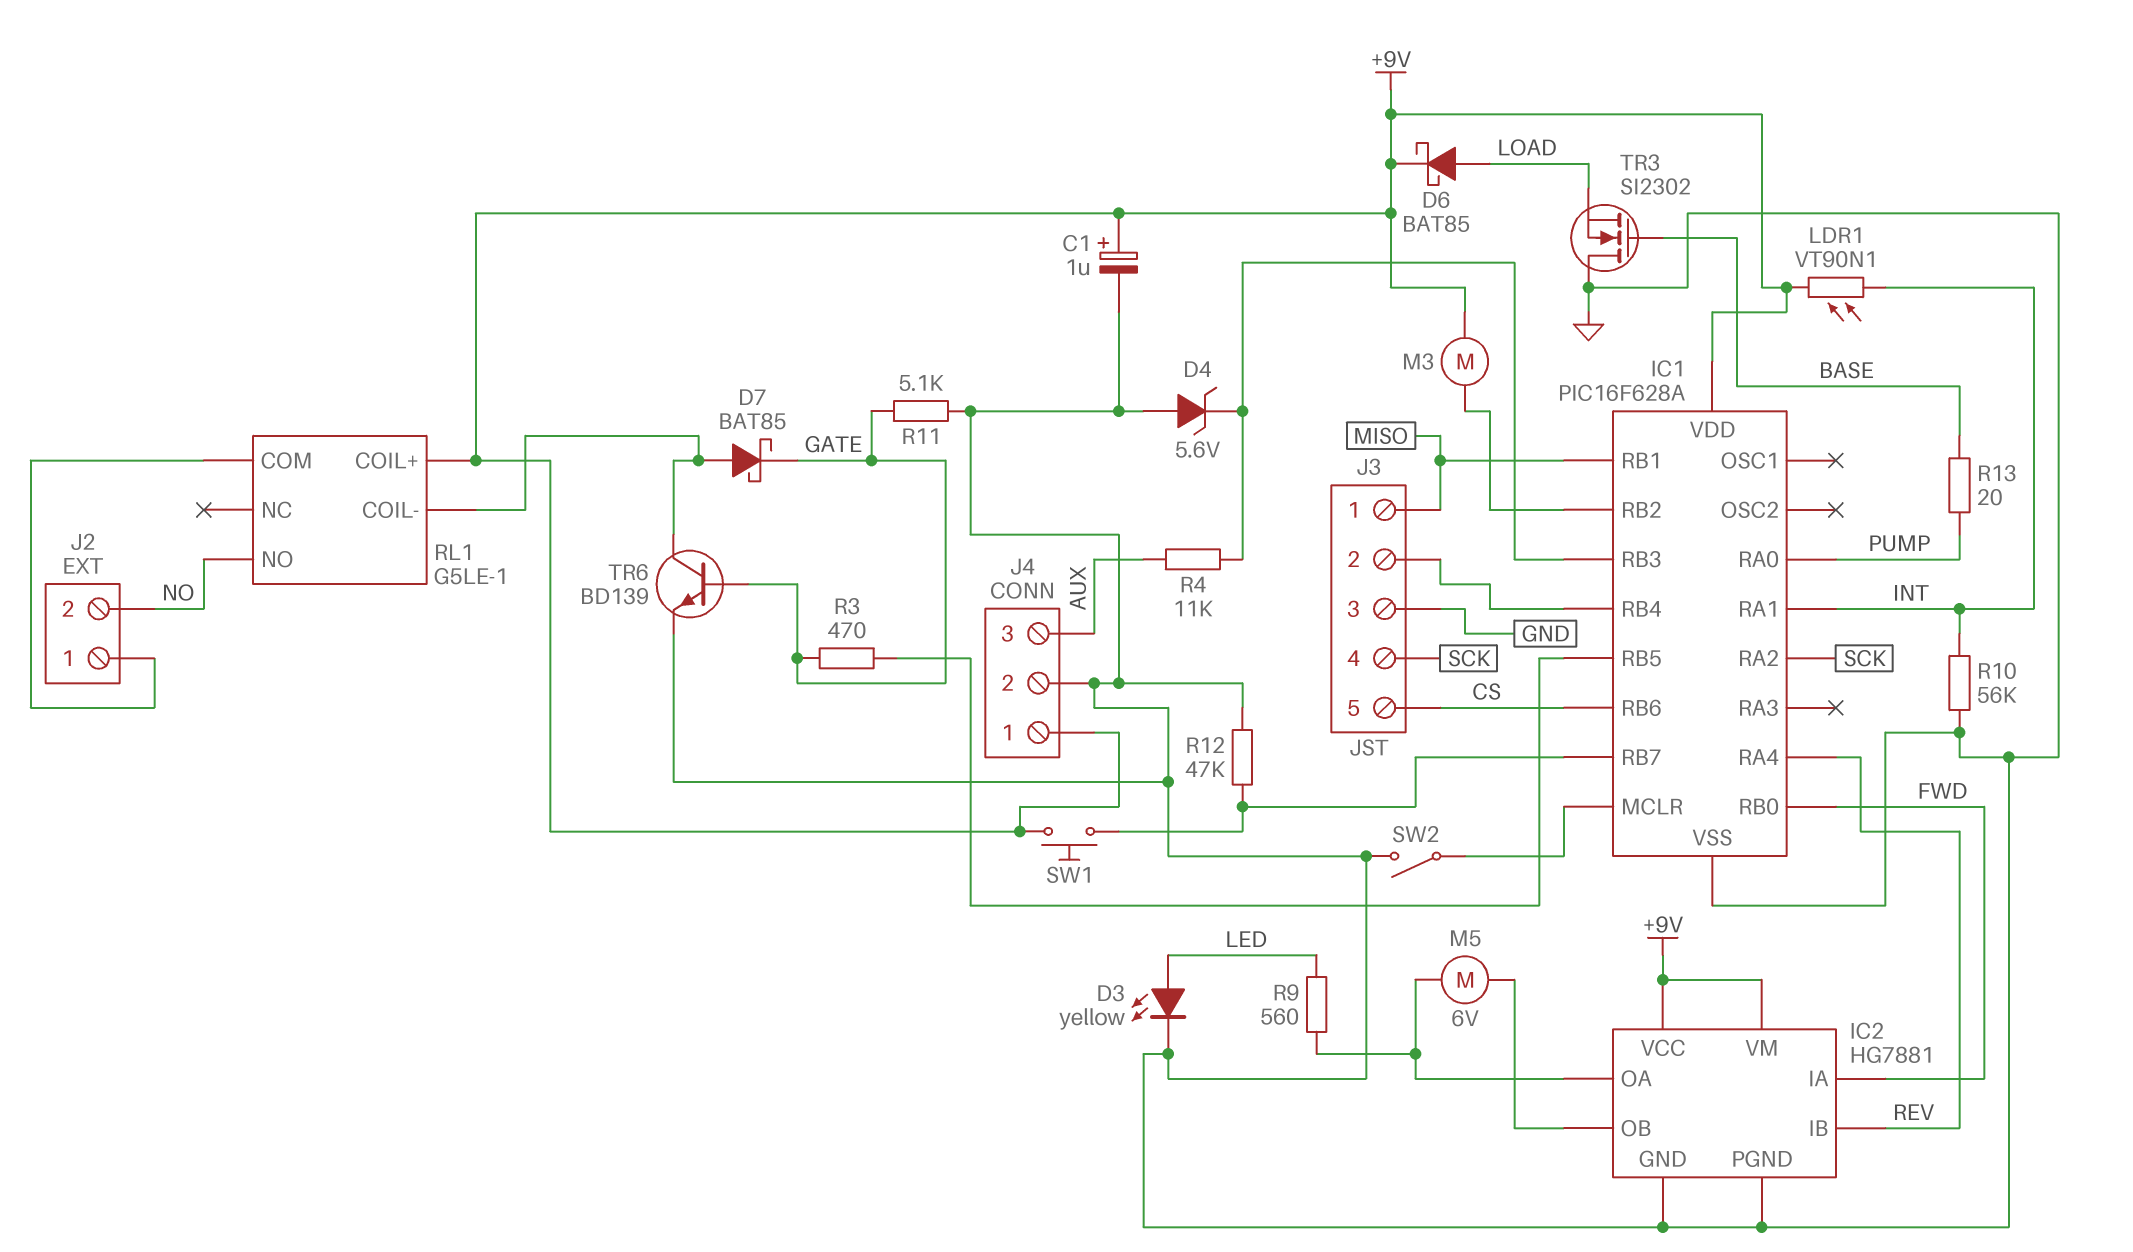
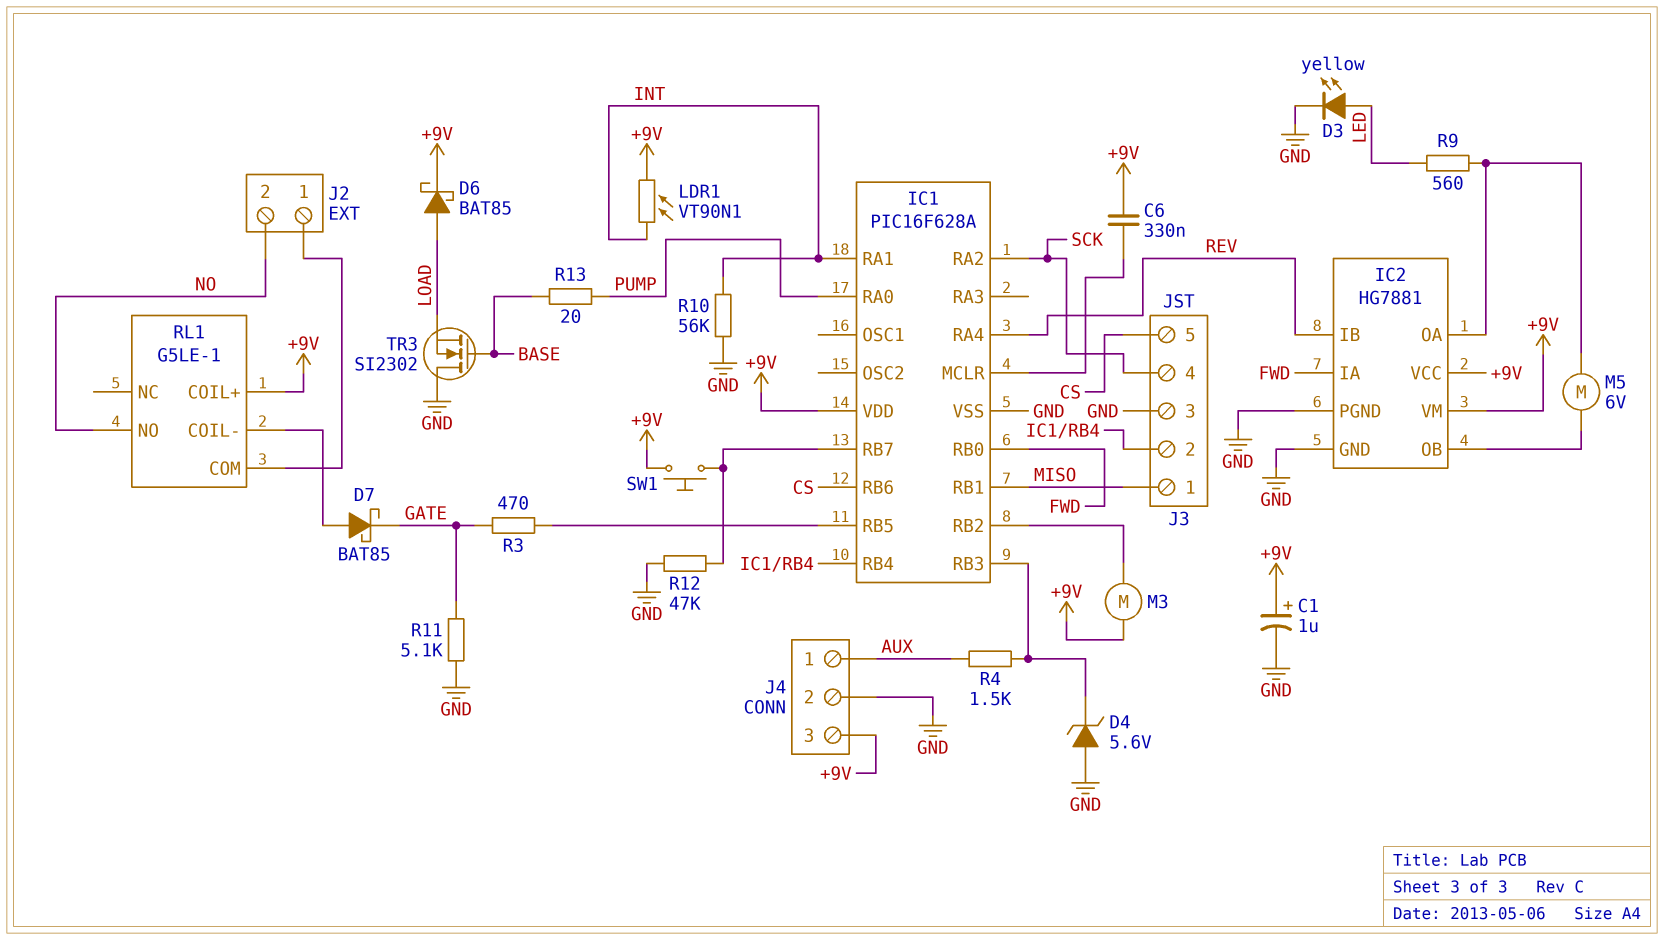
C6: none -> 330nF (+9V, IC1/MCLR)
J4 pin 1: +9V -> AUX
J4 pin 3: AUX -> +9V
R4: 11k (AUX, IC1/RB3) -> 1.5k (AUX, IC1/RB3)
SW2: switch (GND, IC1/MCLR) -> none
TR6: NPN BD139 (B GATE, C RL1/COIL-, E GND) -> none

